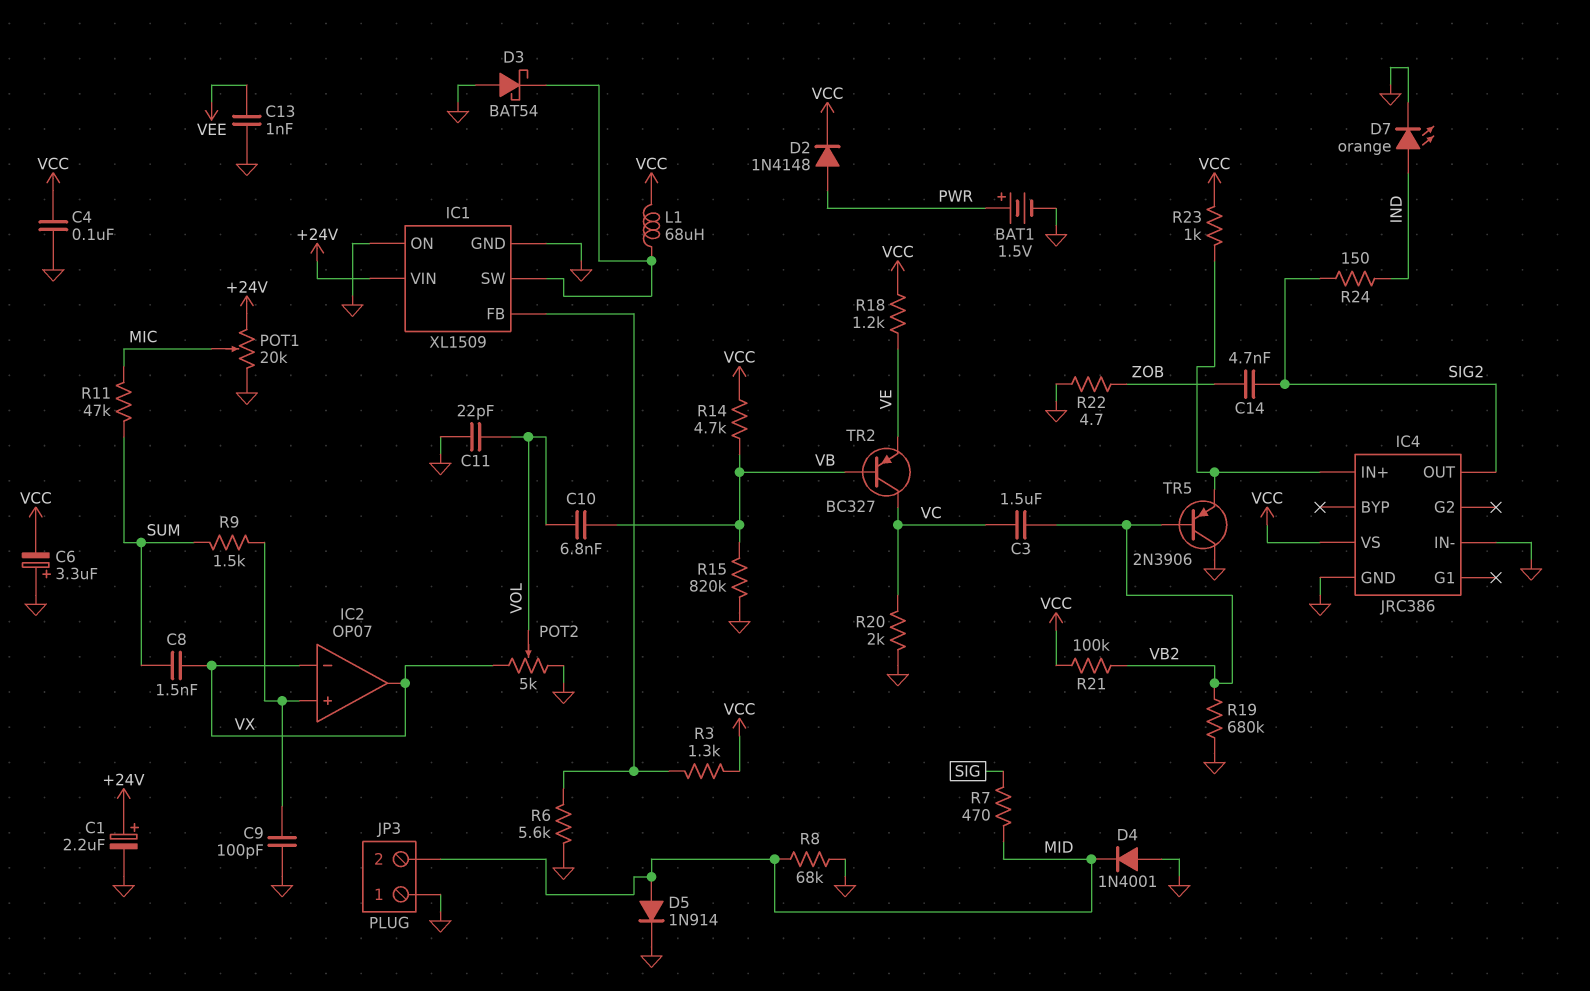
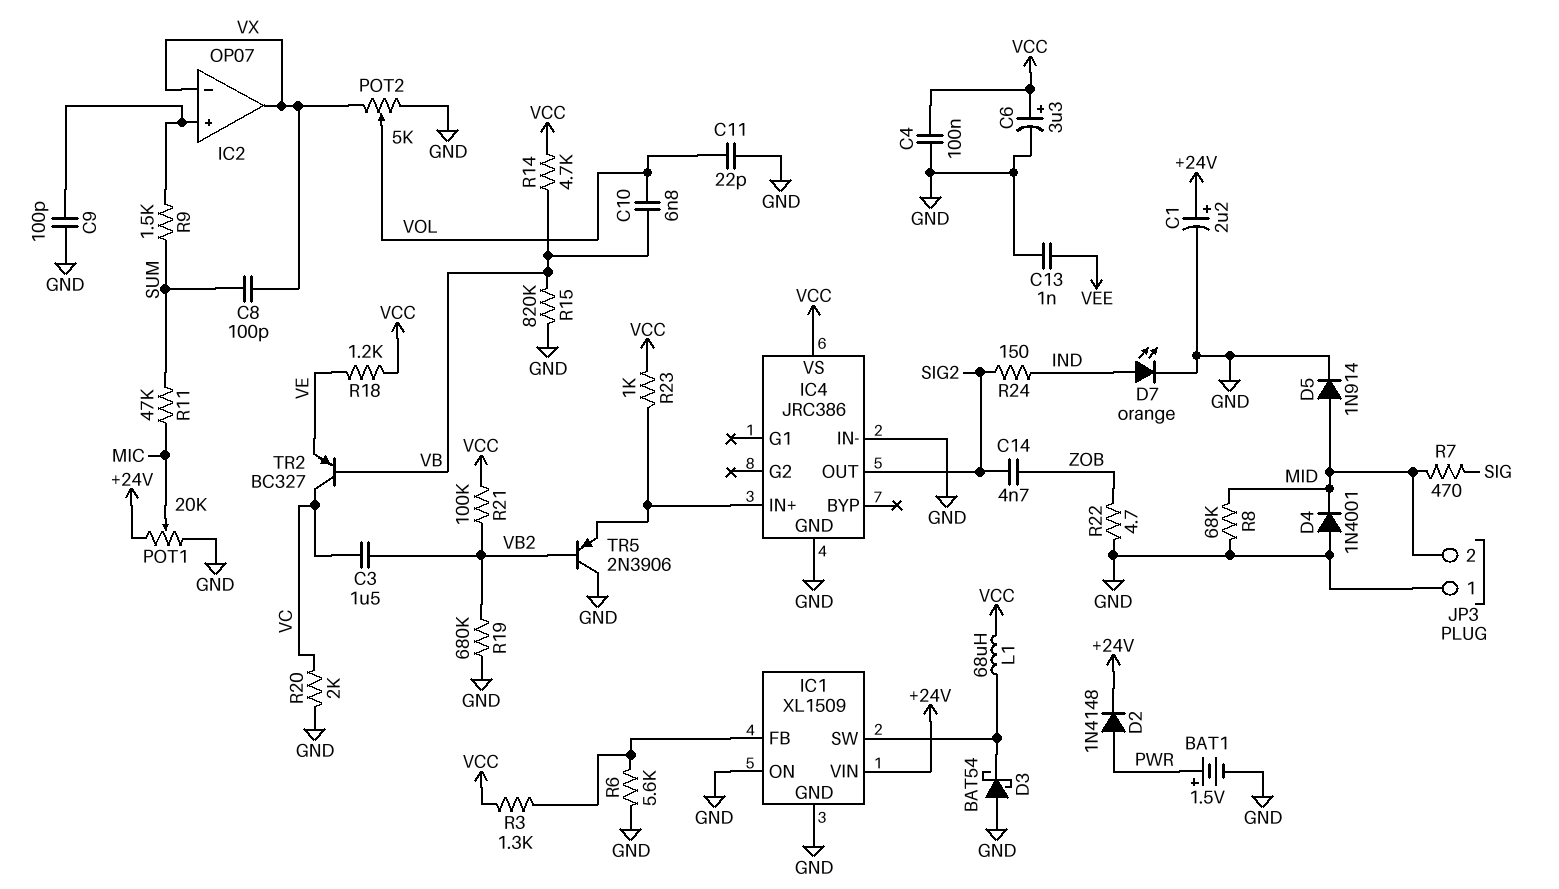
C6: 3.3uF (plus GND, minus VCC) -> 3.3uF (plus VCC, minus GND)
C8: 1.5nF (SUM, VX) -> 100pF (SUM, VX)
D2: diode 1N4148 (A PWR, K VCC) -> diode 1N4148 (A PWR, K +24V)

